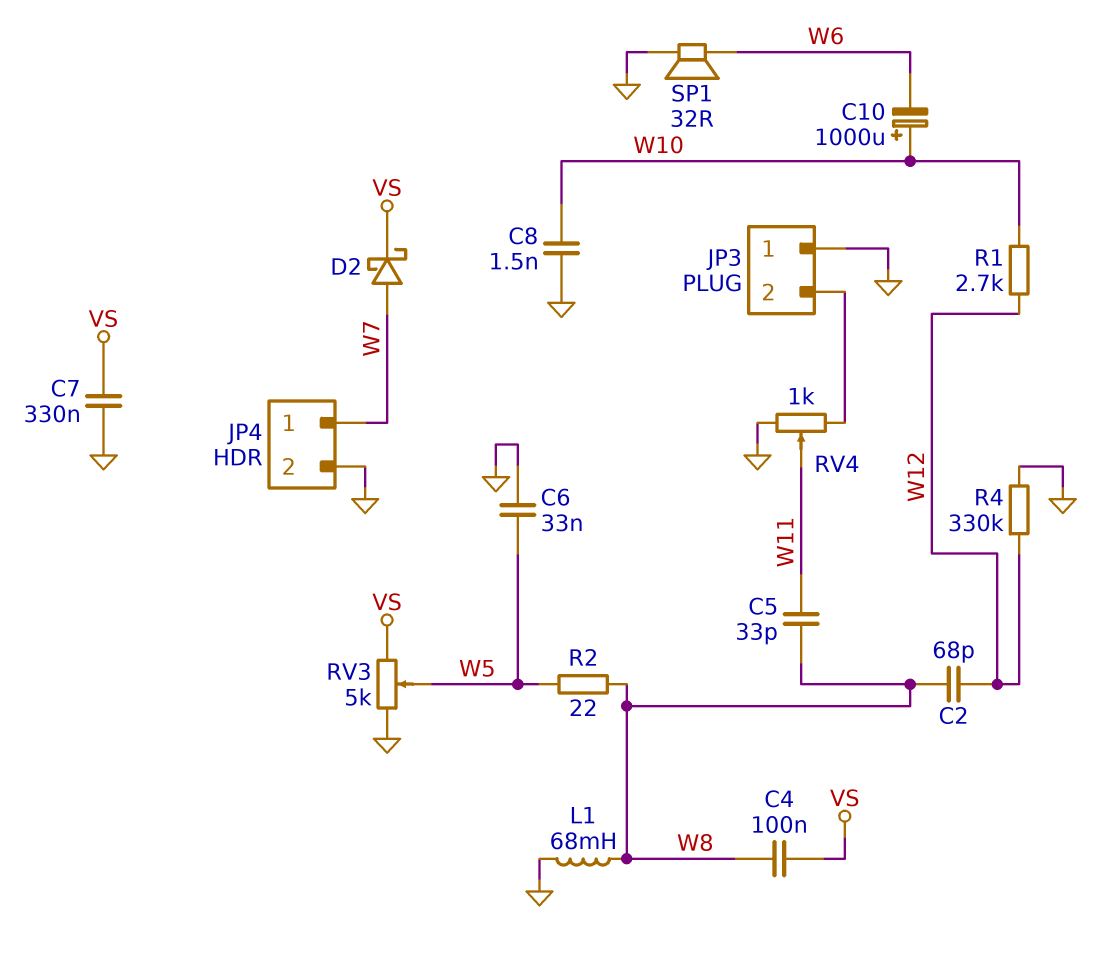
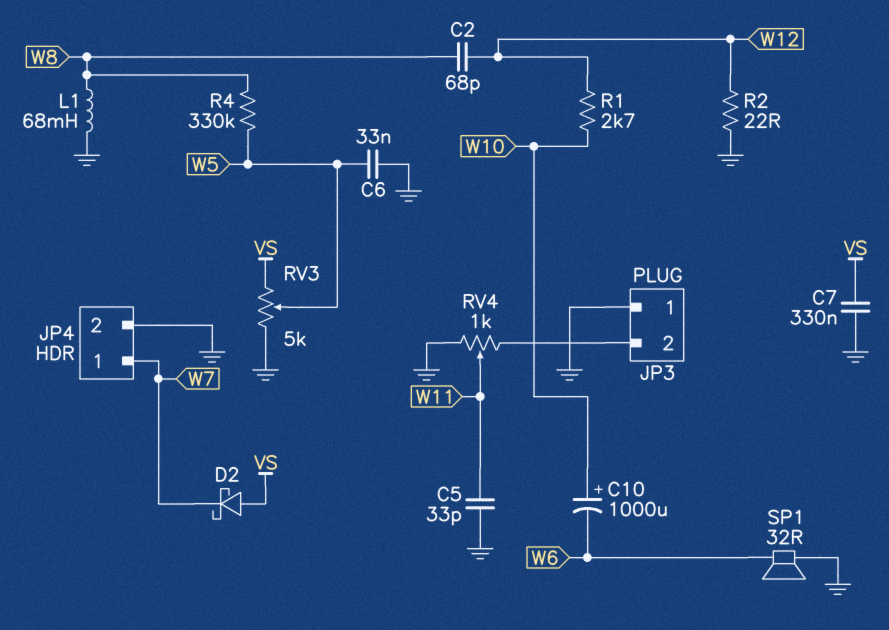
C4: 100nF (VS, W8) -> none
C5: 33pF (W8, W11) -> 33pF (GND, W11)
C8: 1.5nF (GND, W10) -> none
D2: schottky (A W7, K VS) -> schottky (A VS, K W7)
R2: 22 (W5, W8) -> 22 (GND, W12)
R4: 330k (GND, W12) -> 330k (W5, W8)

